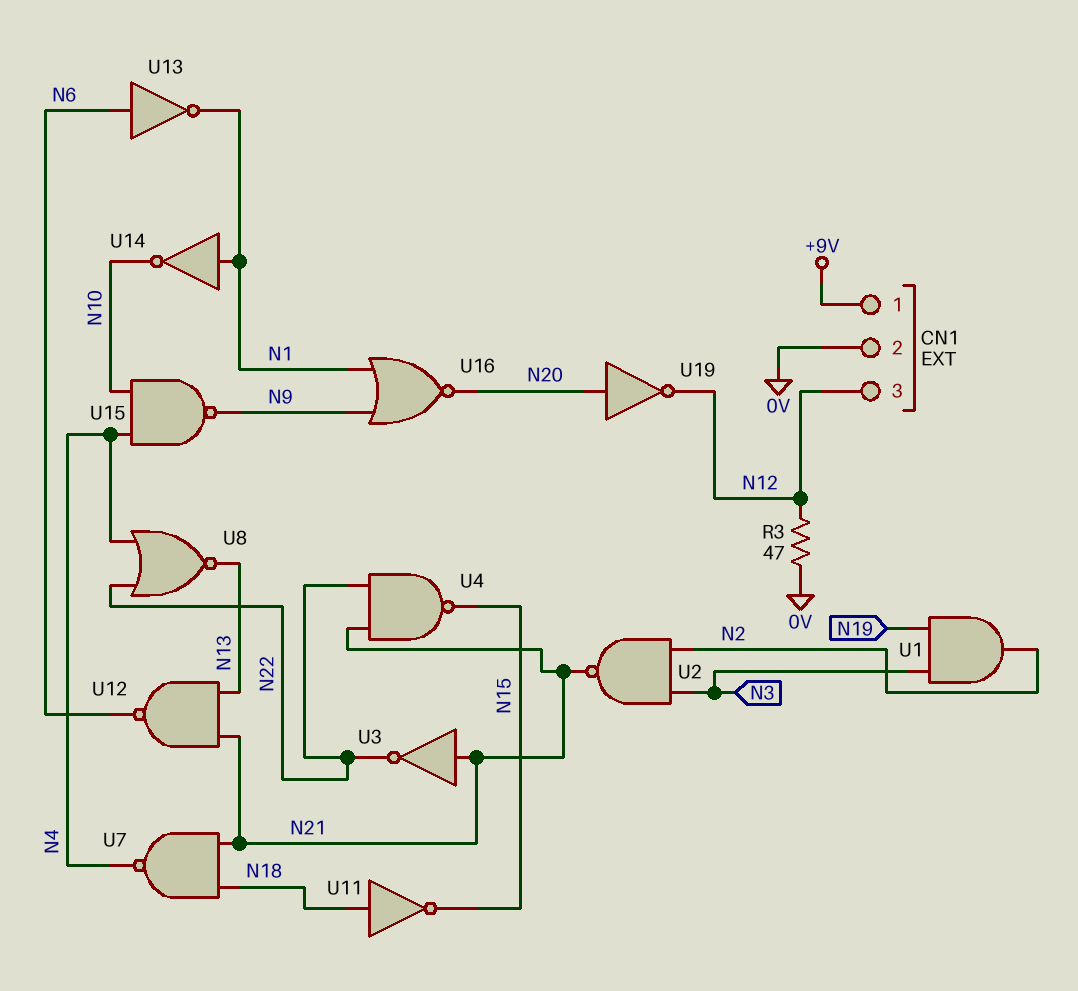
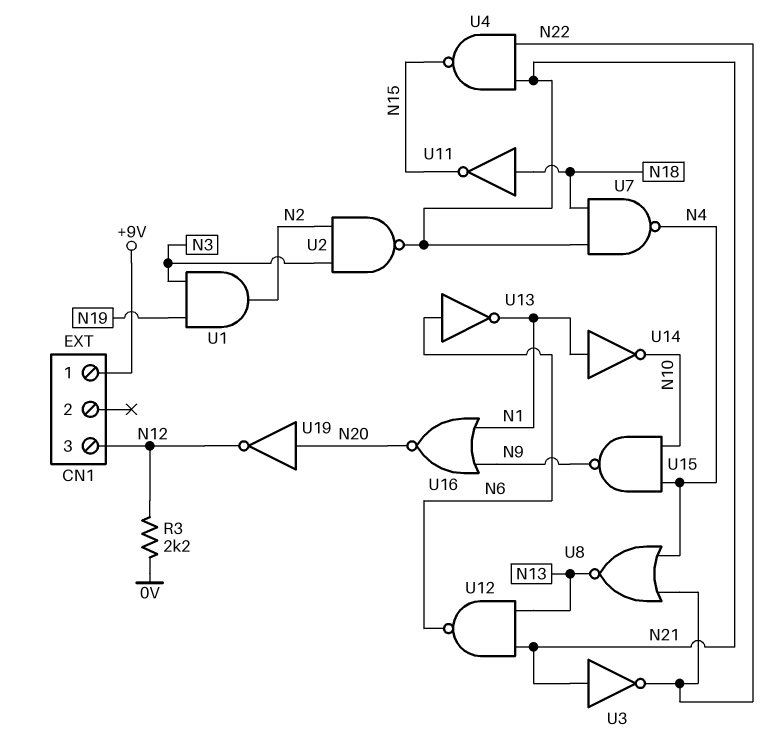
CN1 pin 2: 0V -> none
R3: 47 (0V, N12) -> 2.2k (0V, N12)

